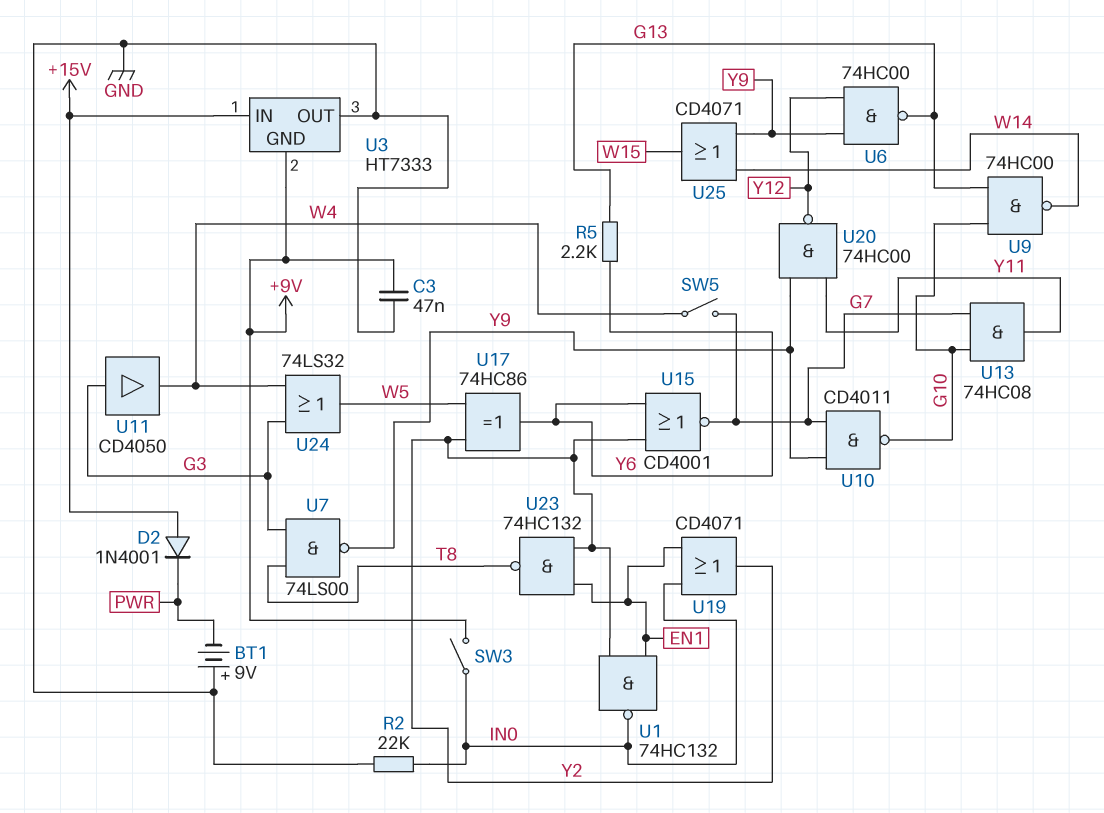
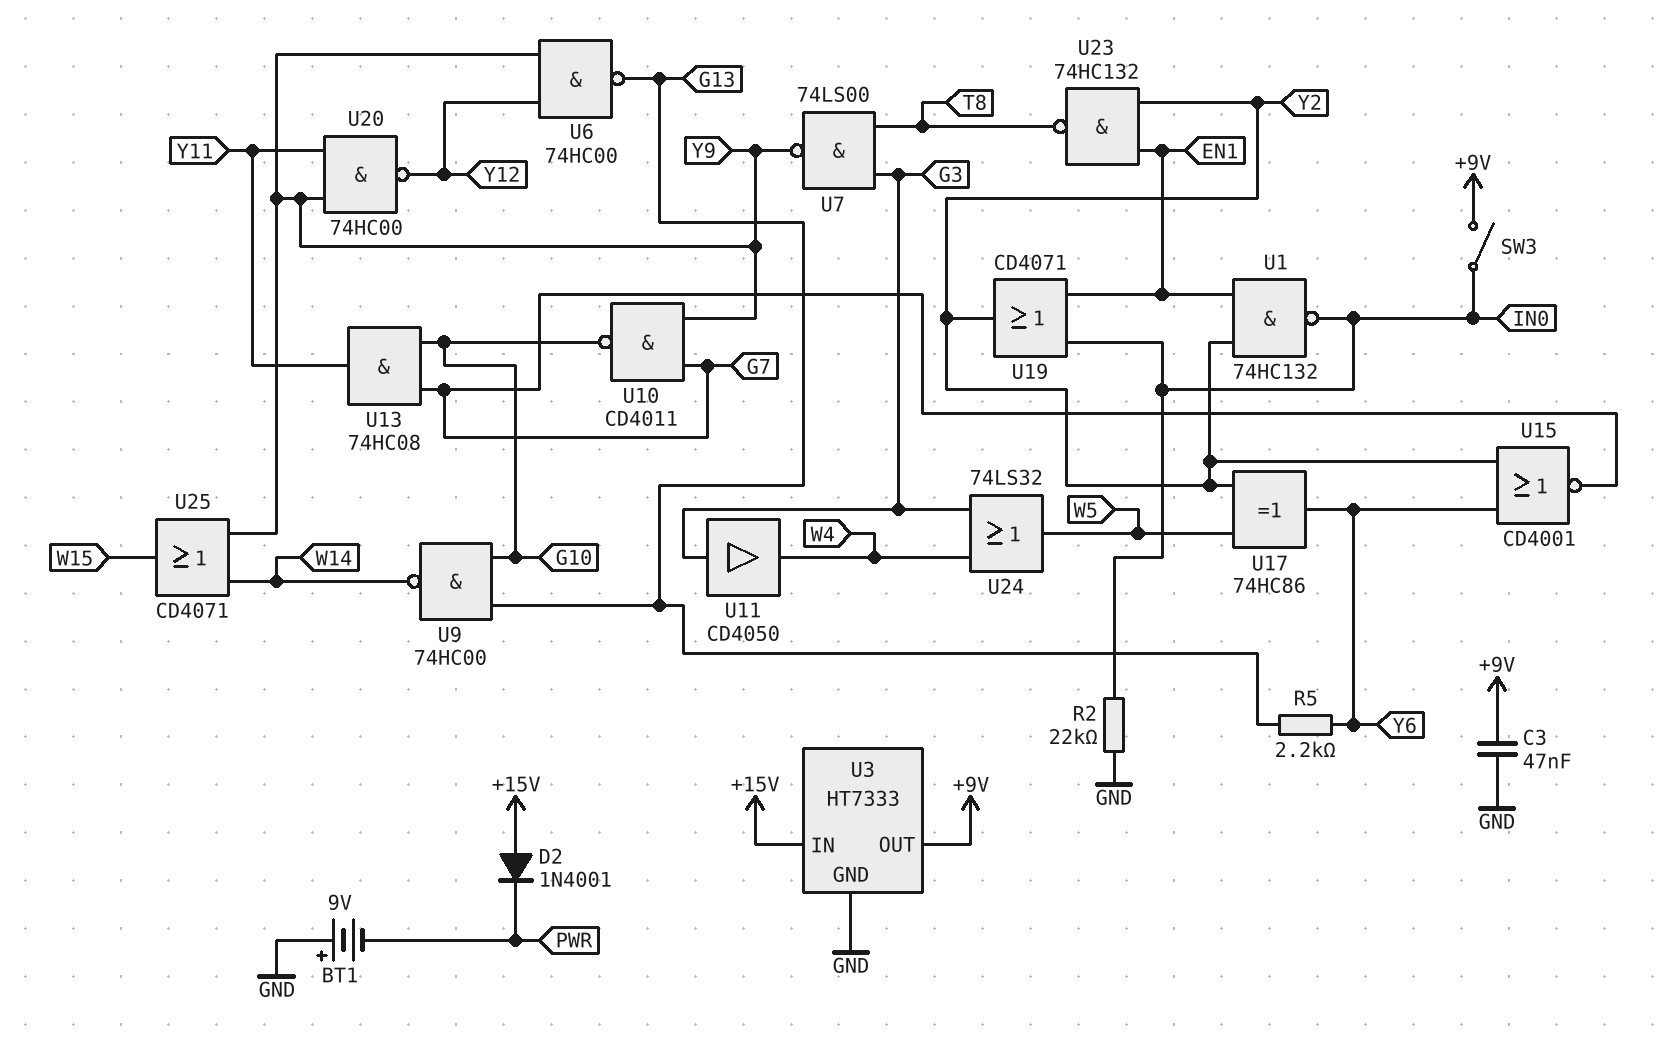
SW5: switch (G7, W4) -> none
U3 pin GND: +9V -> GND
U3 pin OUT: GND -> +9V

